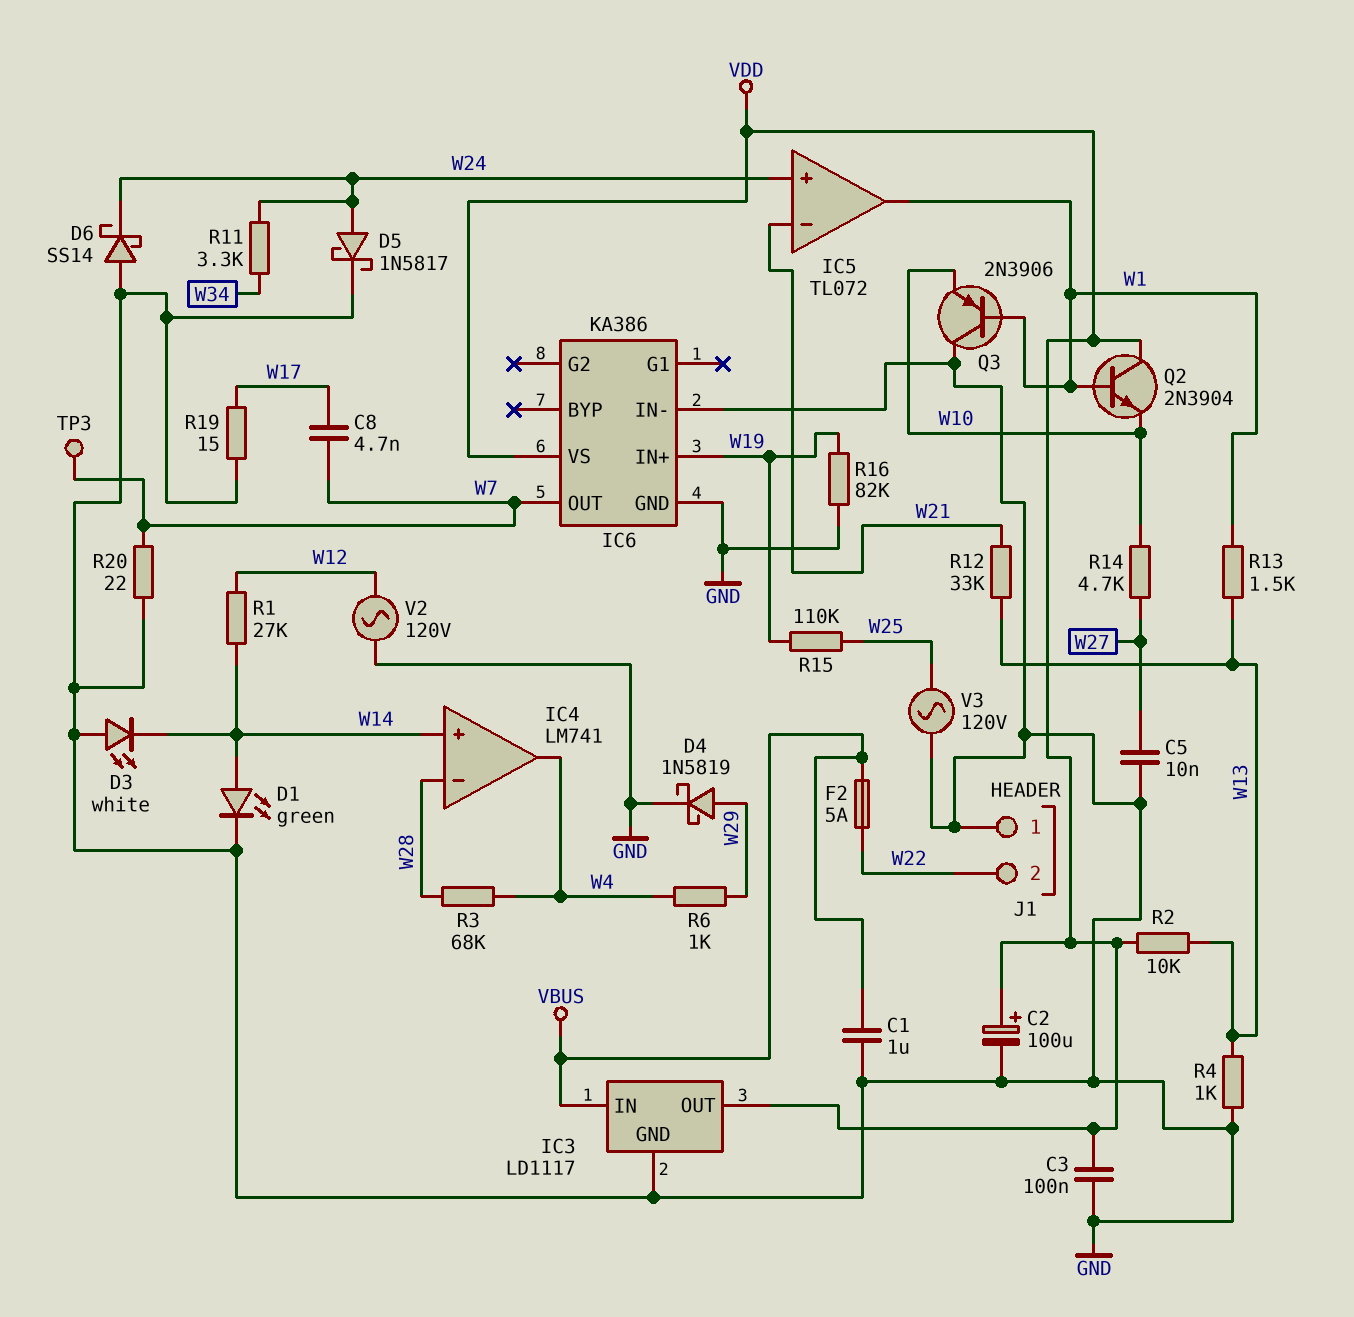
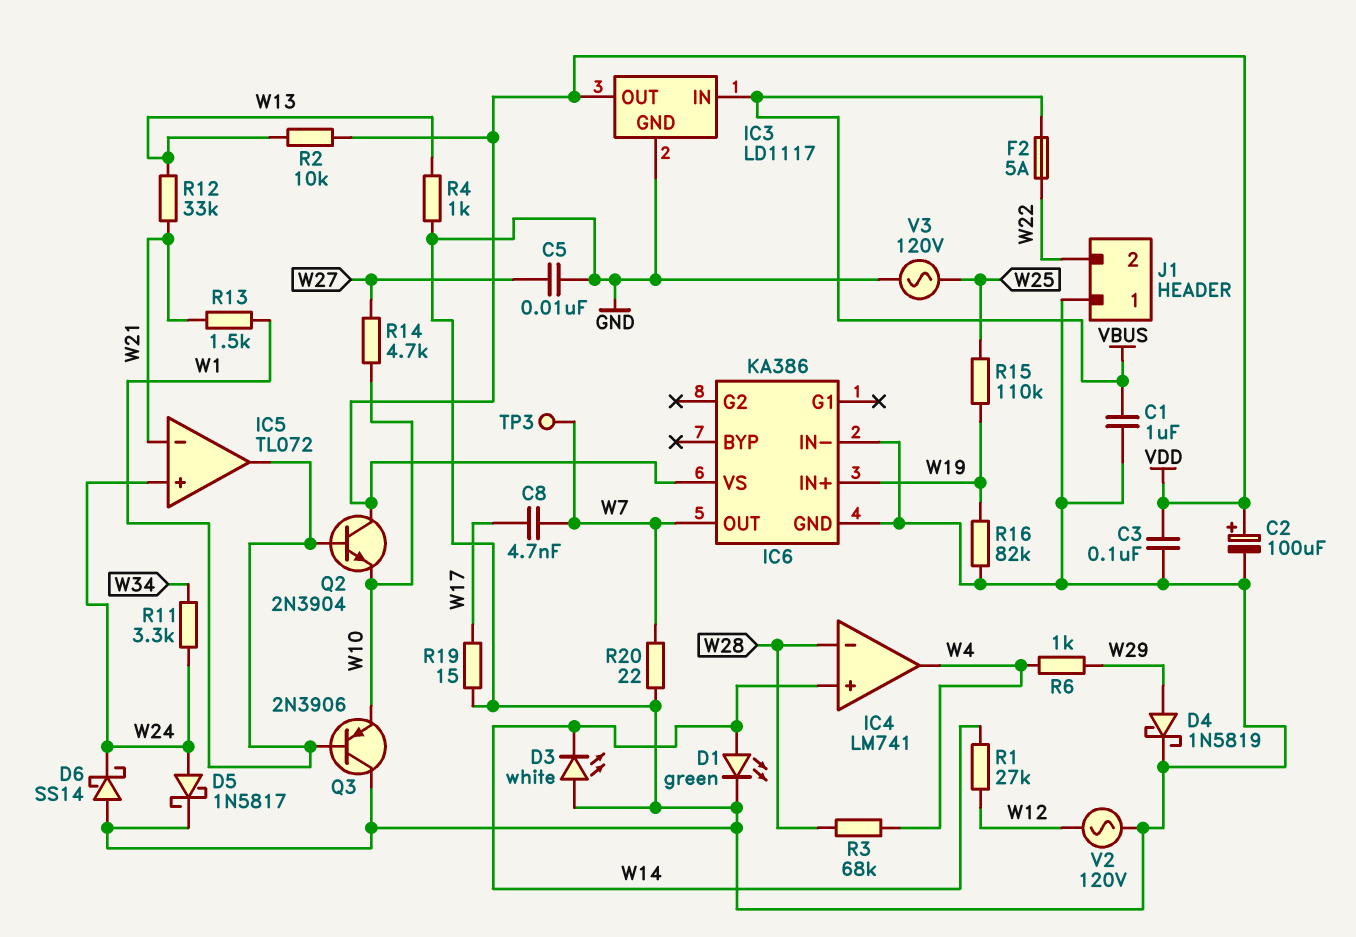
R13: 1.5k (W1, W13) -> 1.5k (W1, W21)

